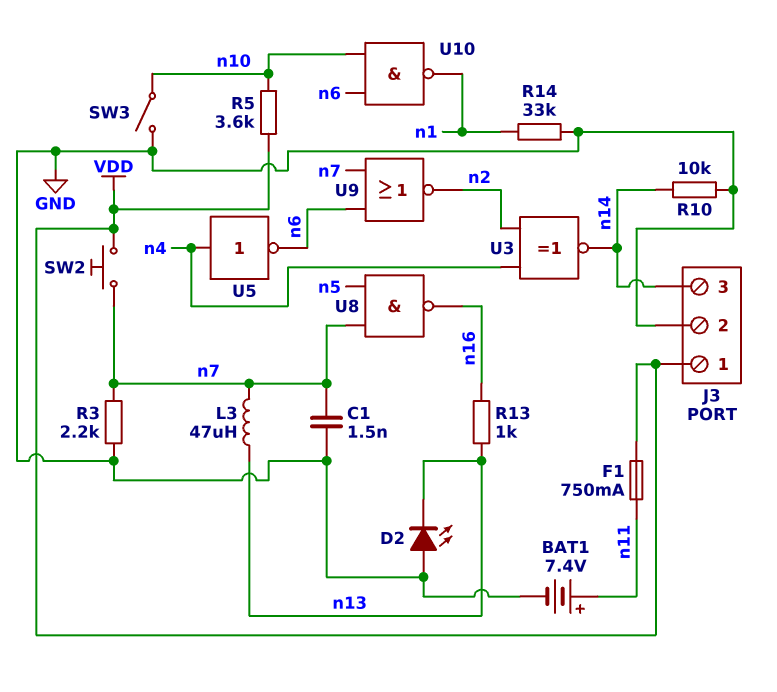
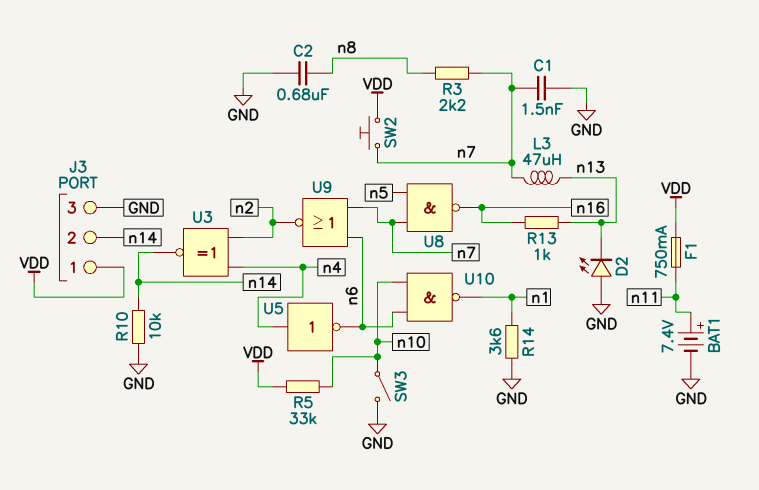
C2: none -> 680nF (GND, n8)
J3 pin 2: GND -> n14
J3 pin 3: n14 -> GND
R3: 2.2k (GND, n7) -> 2.2k (n7, n8)
R5: 3.6k (VDD, n10) -> 33k (VDD, n10)
R14: 33k (GND, n1) -> 3.6k (GND, n1)

